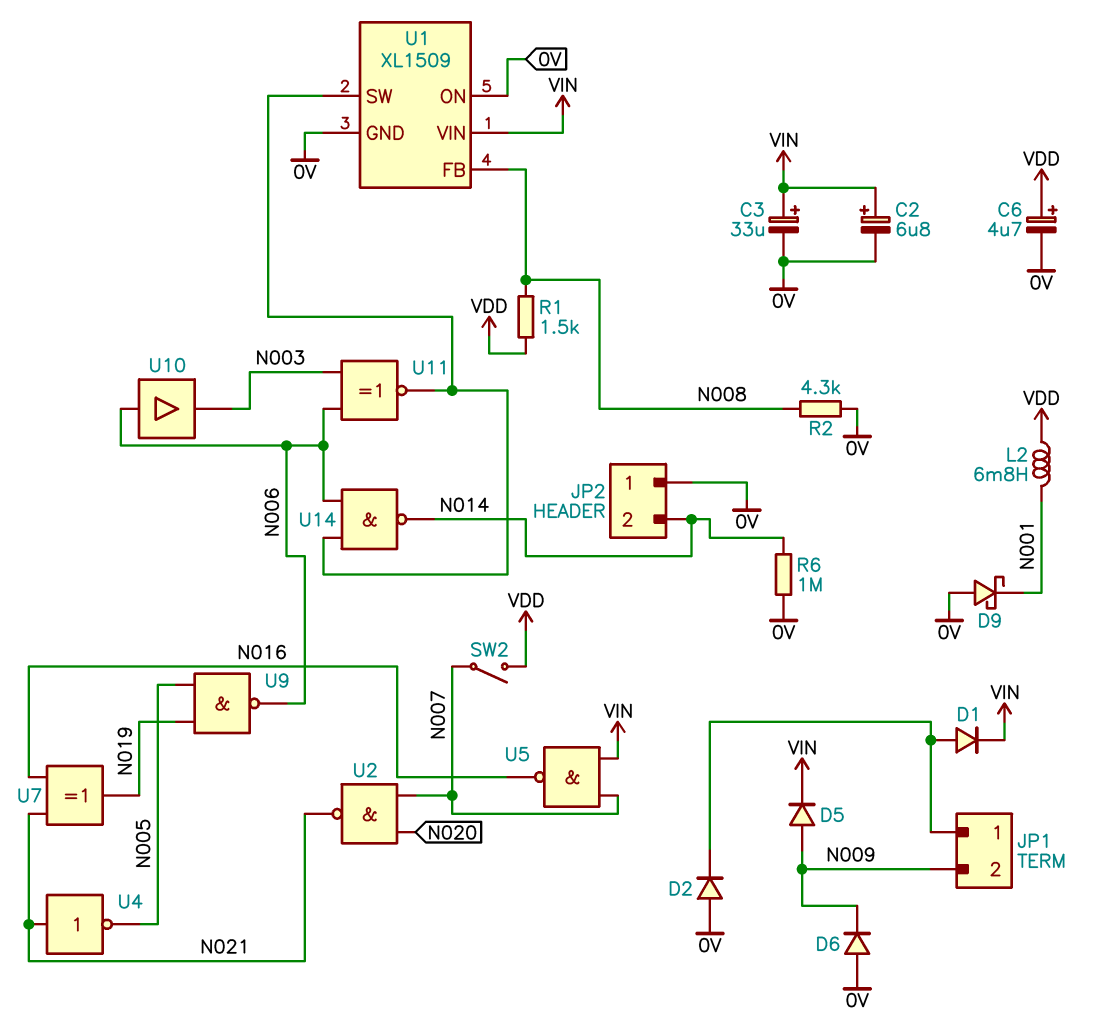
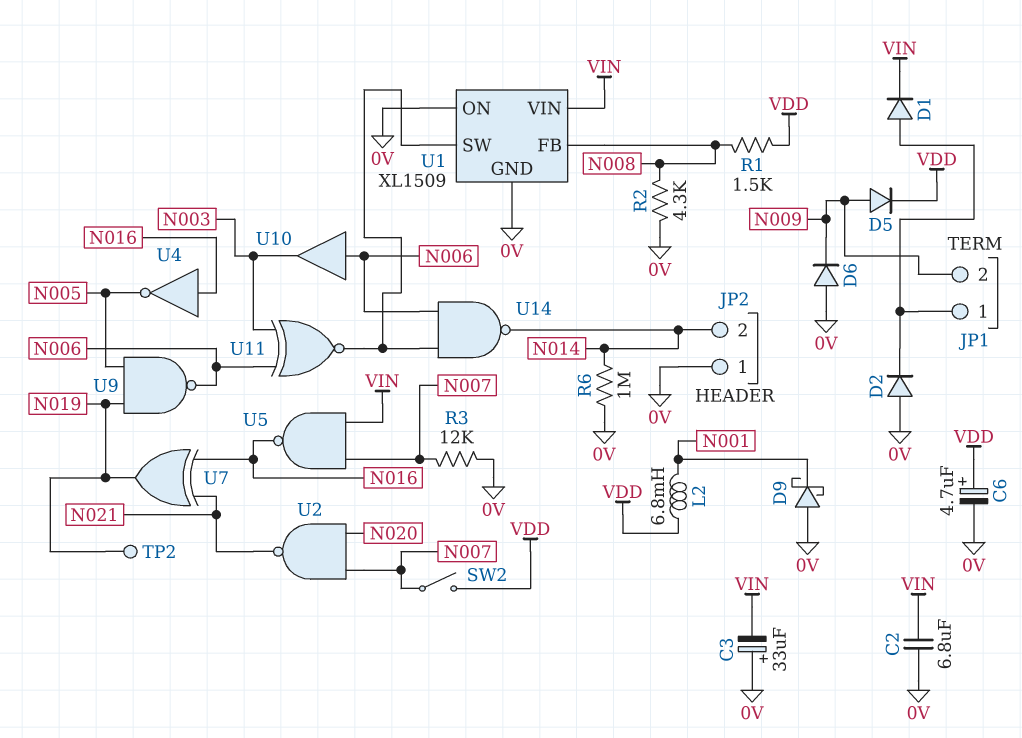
C2: 6.8uF (plus VIN, minus 0V) -> 6.8uF (0V, VIN)
C3: 33uF (plus VIN, minus 0V) -> 33uF (plus 0V, minus VIN)
D5: diode (A N009, K VIN) -> diode (A N009, K VDD)
R3: none -> 12k (0V, N007)
TP2: none -> test point (N019)
U4: NOT (in N021, out N005) -> NOT (in N016, out N005)

